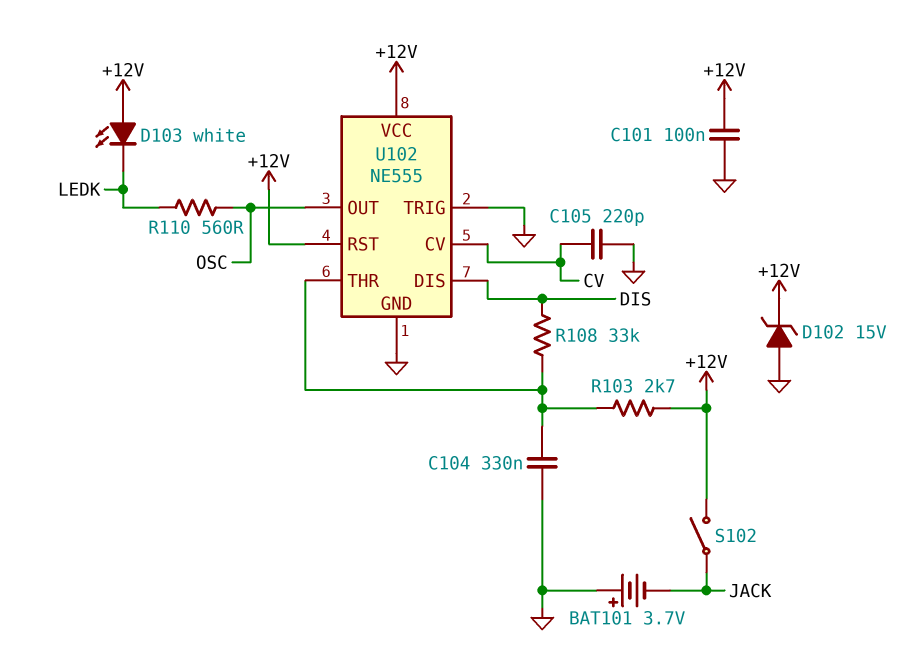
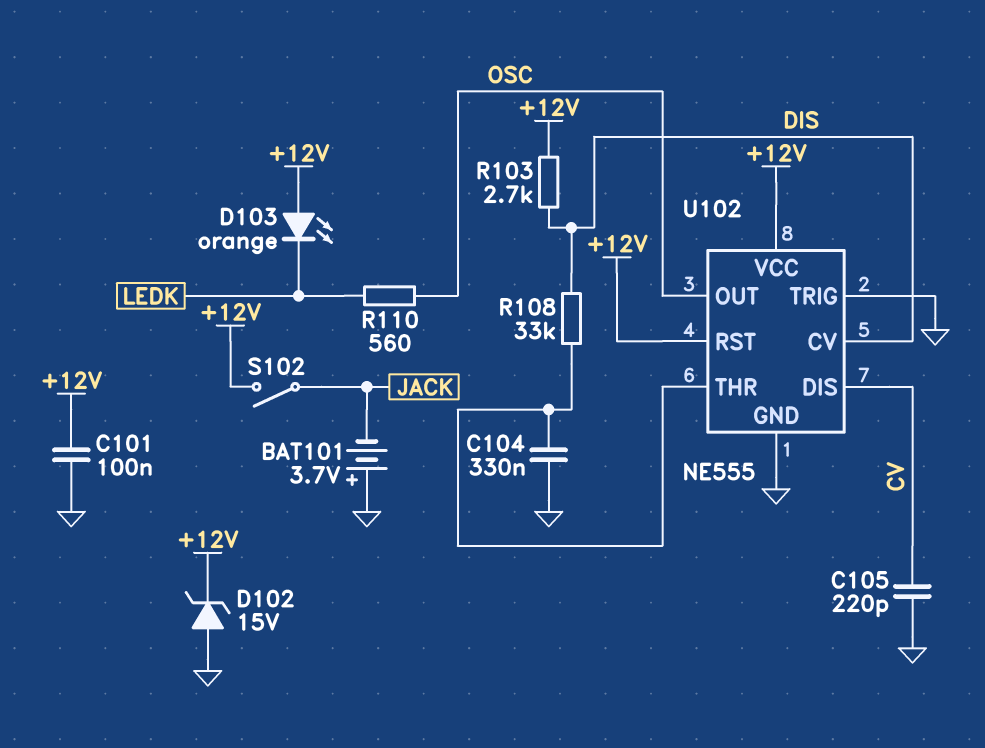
D103: LED white (A +12V, K LEDK) -> LED orange (A +12V, K LEDK)
R103: 2.7k (+12V, U102/THR) -> 2.7k (+12V, DIS)
U102 pin CV: CV -> DIS
U102 pin DIS: DIS -> CV

